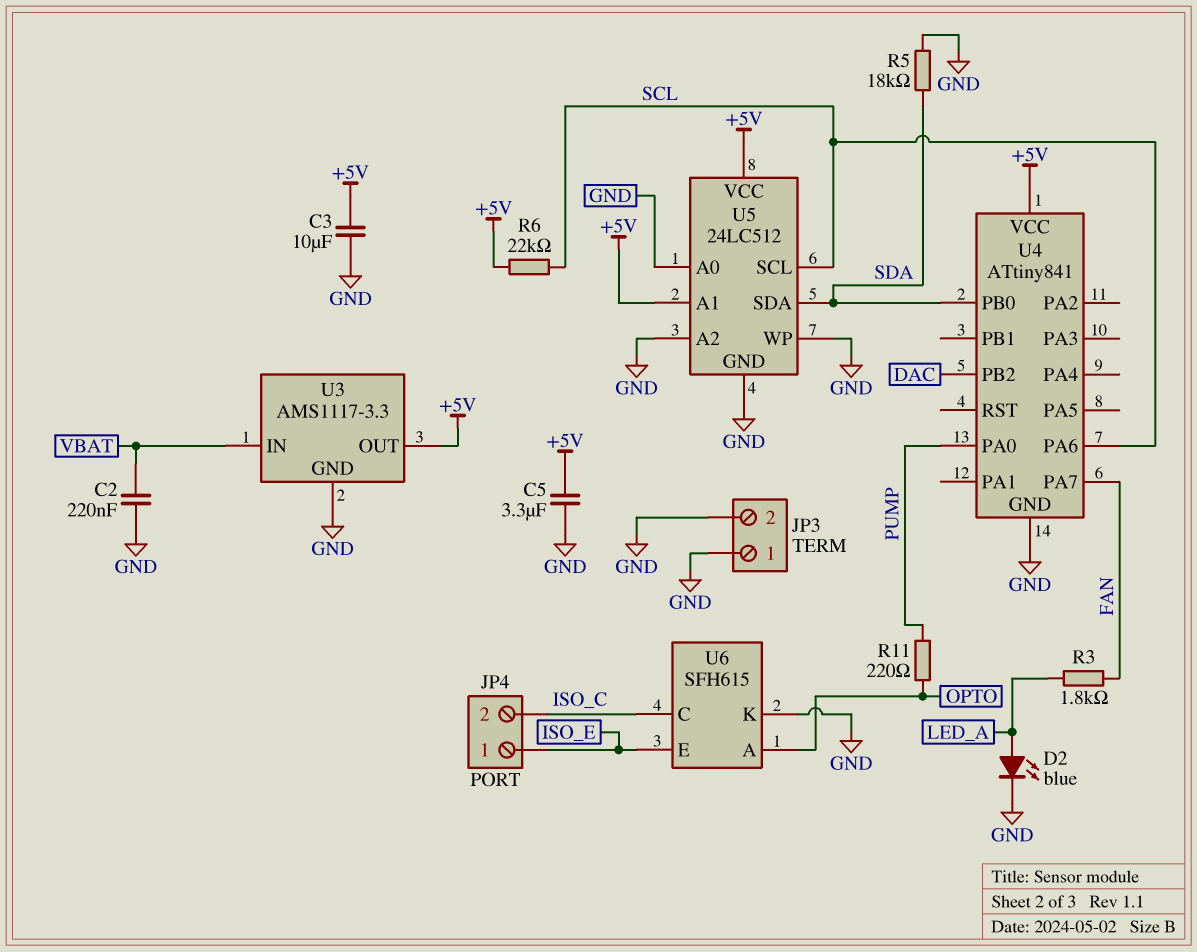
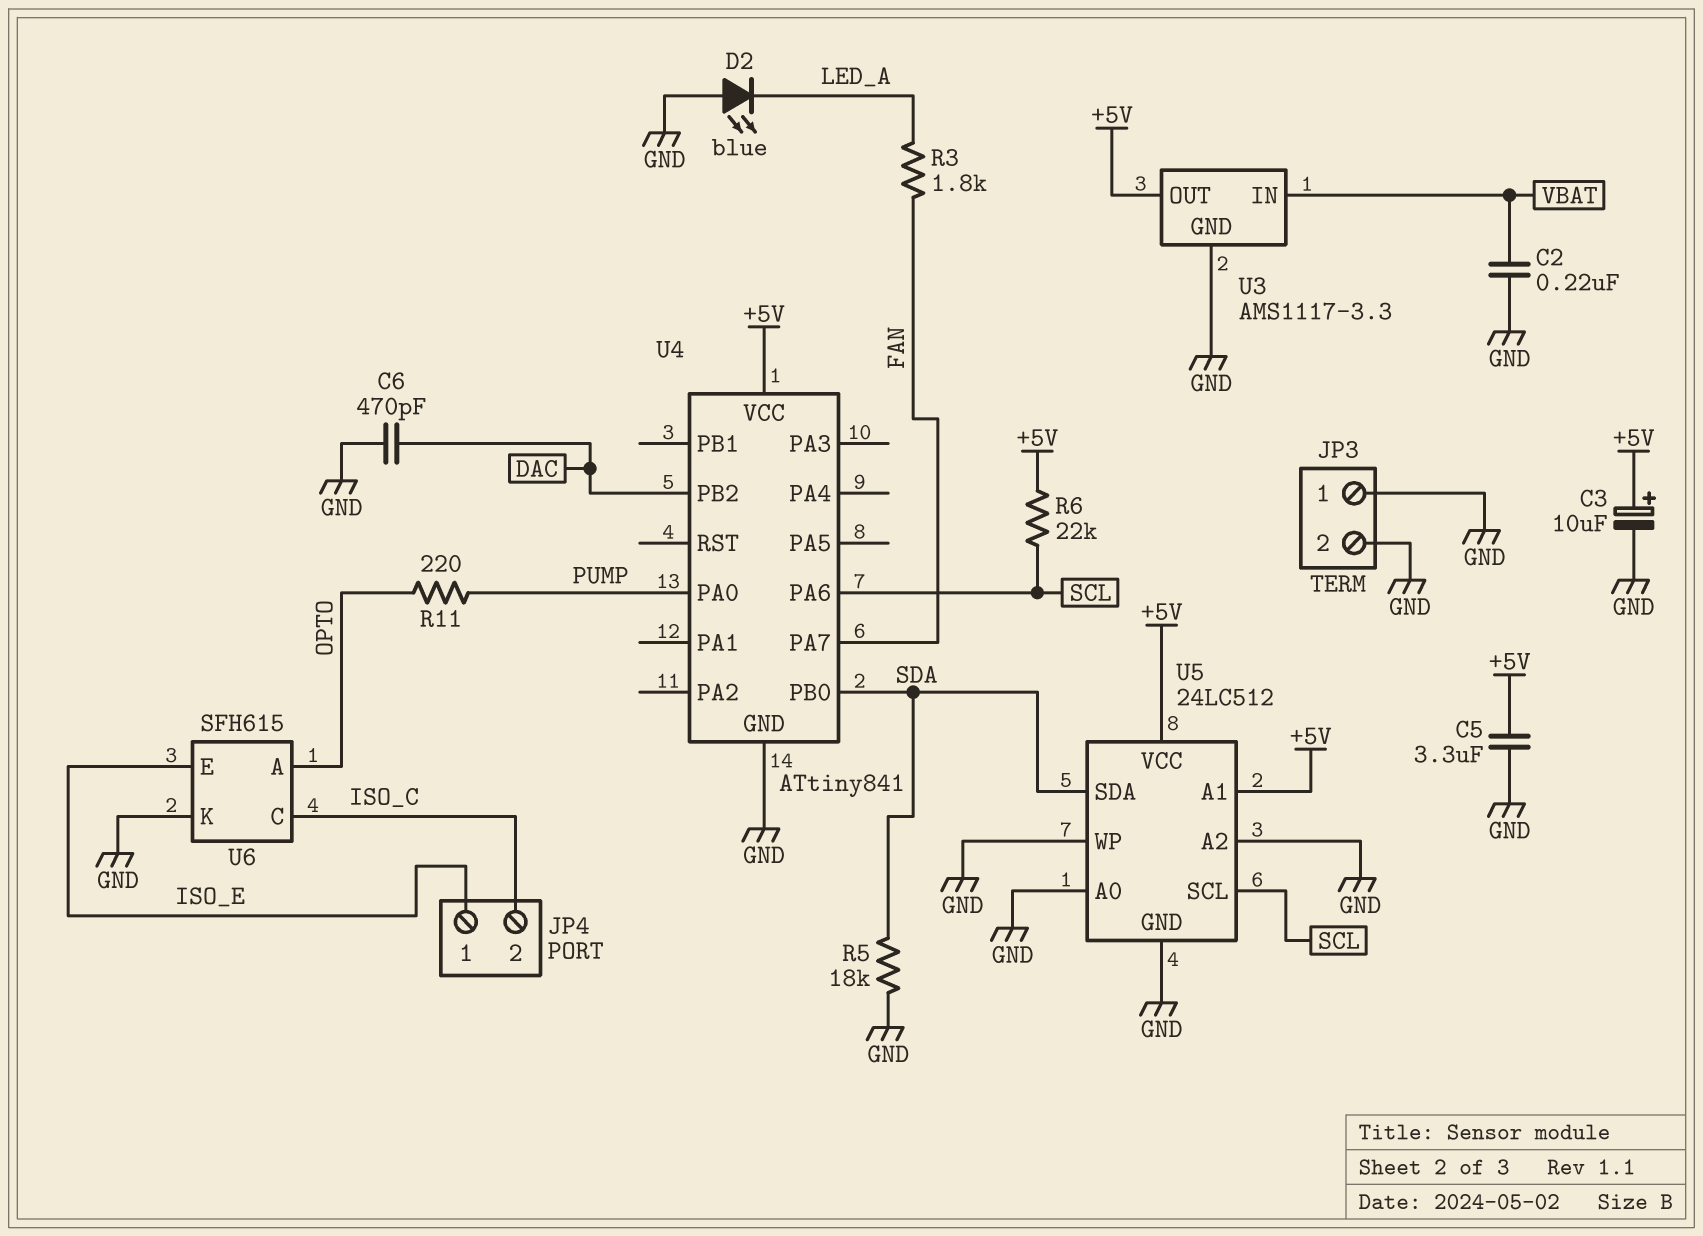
C3: 10uF (+5V, GND) -> 10uF (plus +5V, minus GND)
C6: none -> 470pF (DAC, GND)
D2: LED blue (A LED_A, K GND) -> LED blue (A GND, K LED_A)

